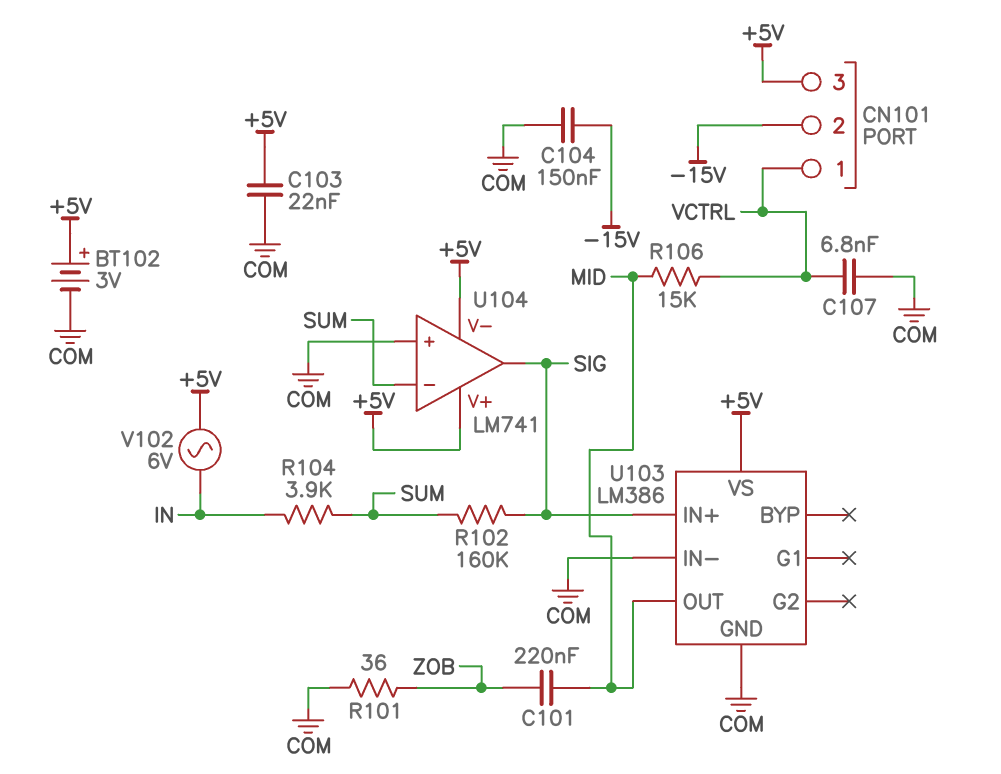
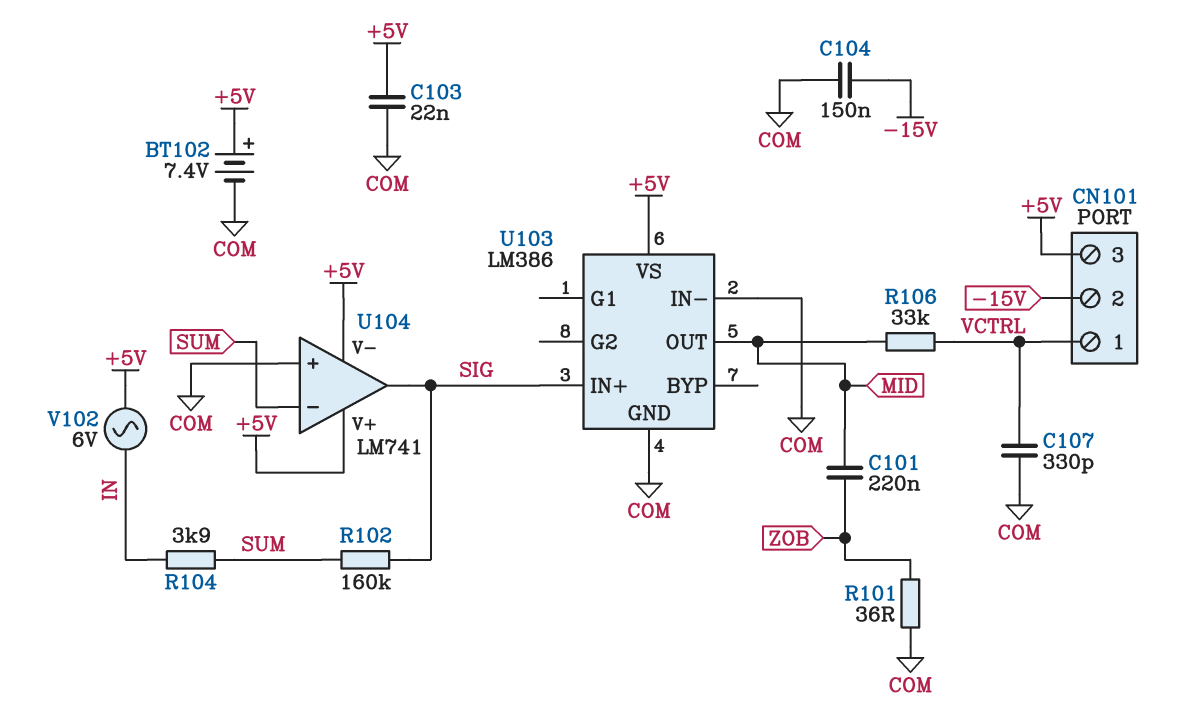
BT102: 3V (plus +5V, minus COM) -> 7.4V (plus +5V, minus COM)
C107: 6.8nF (COM, VCTRL) -> 330pF (COM, VCTRL)
R106: 15k (MID, VCTRL) -> 33k (MID, VCTRL)

